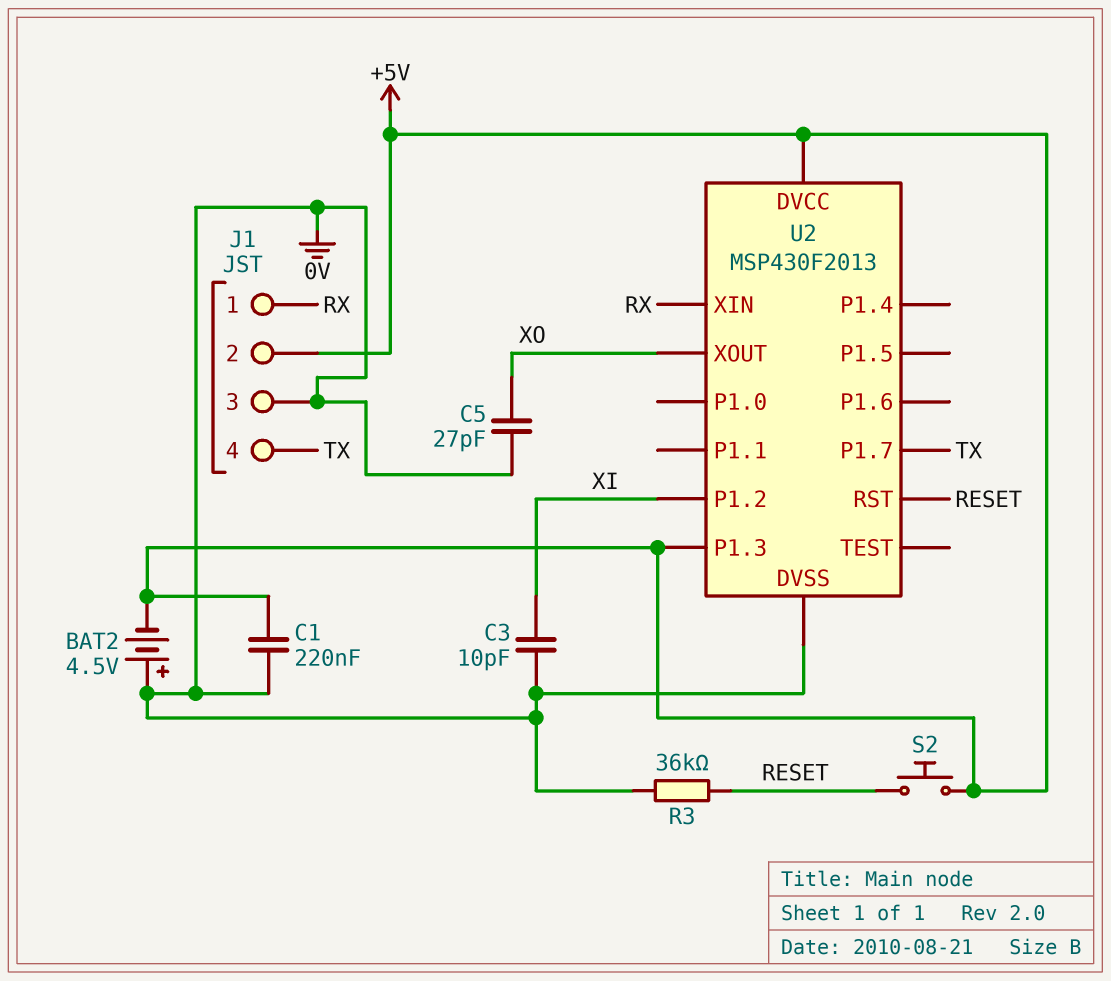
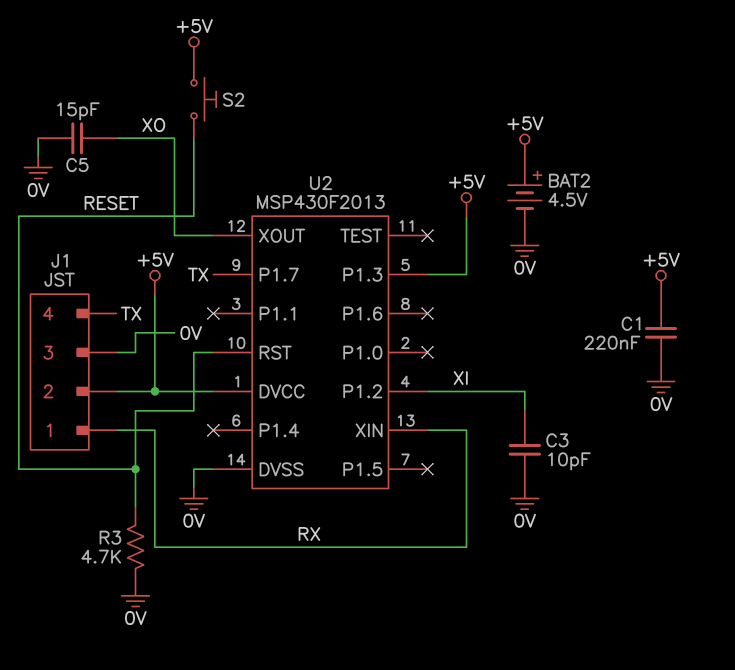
BAT2: 4.5V (plus 0V, minus +5V) -> 4.5V (plus +5V, minus 0V)
C5: 27pF (0V, XO) -> 15pF (0V, XO)
R3: 36k (0V, RESET) -> 4.7k (0V, RESET)

